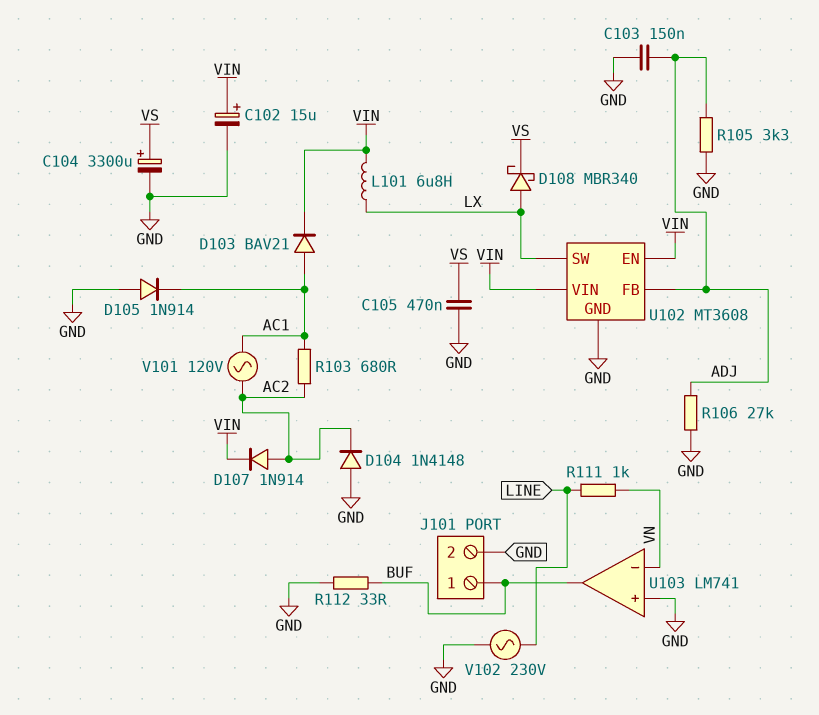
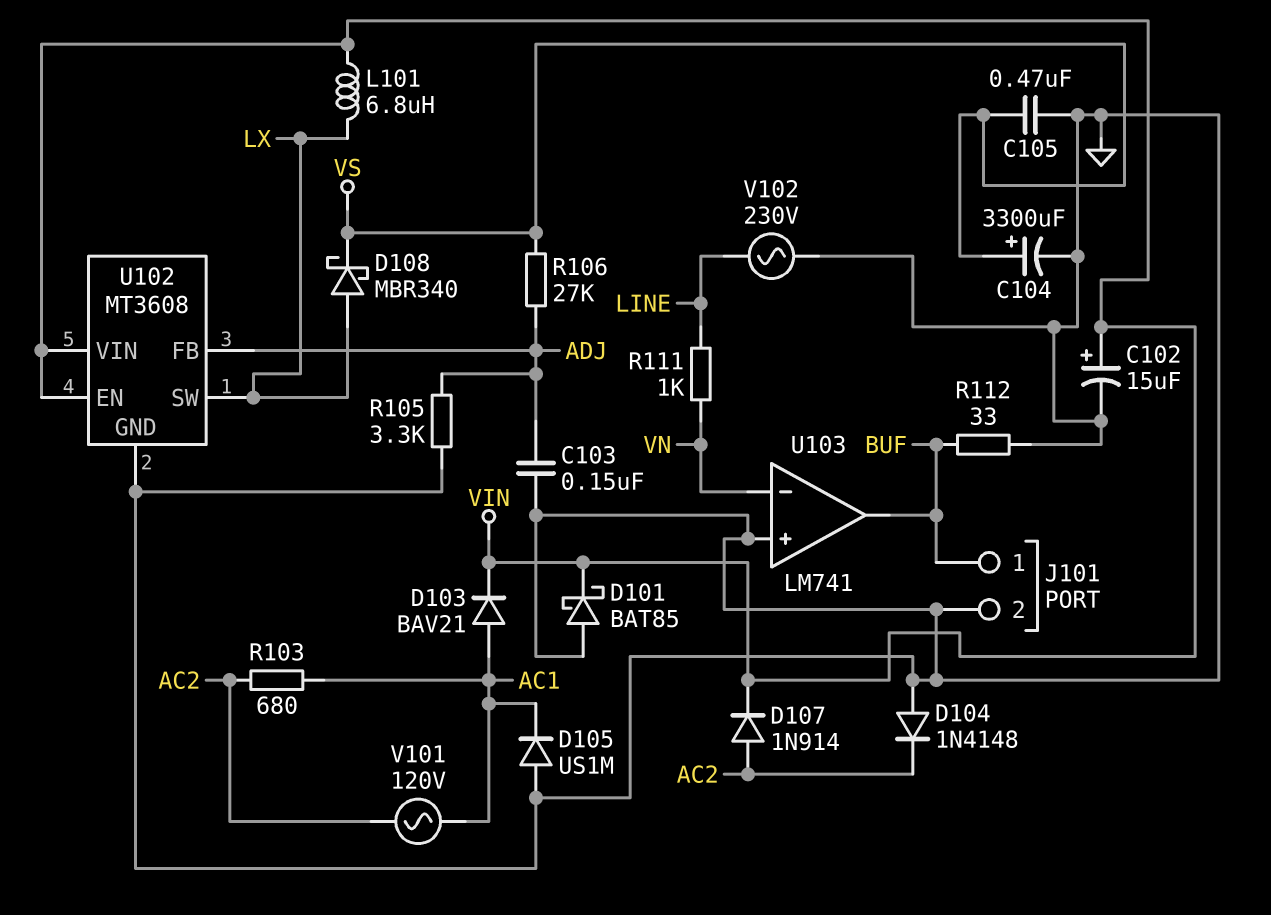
D101: none -> schottky BAT85 (A GND, K VIN)
D105: diode 1N914 (A GND, K AC1) -> diode US1M (A GND, K AC1)
R106: 27k (ADJ, GND) -> 27k (ADJ, VS)

